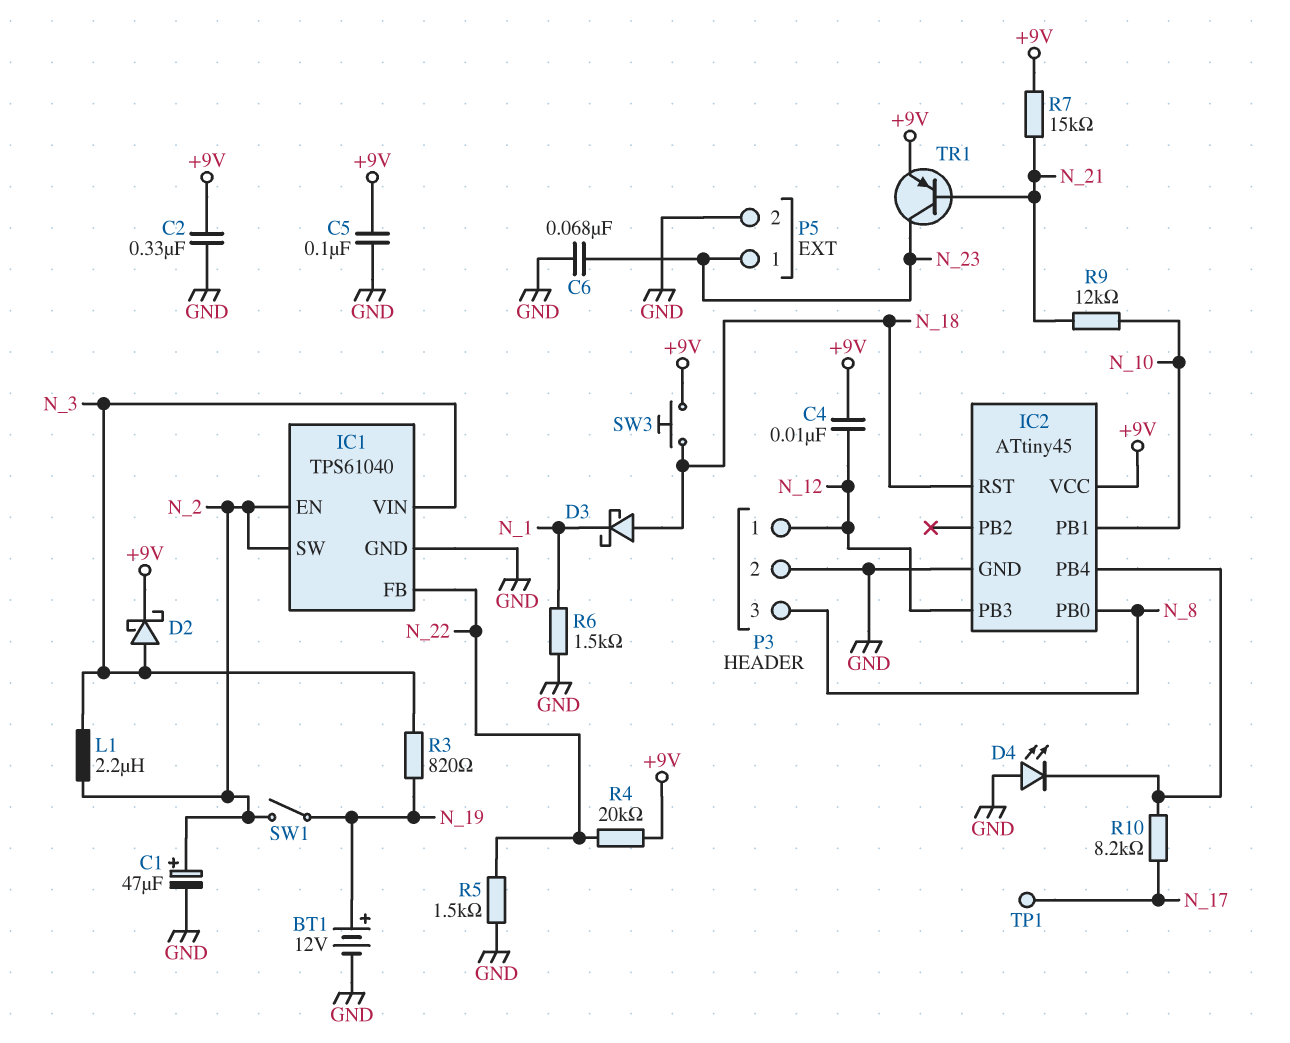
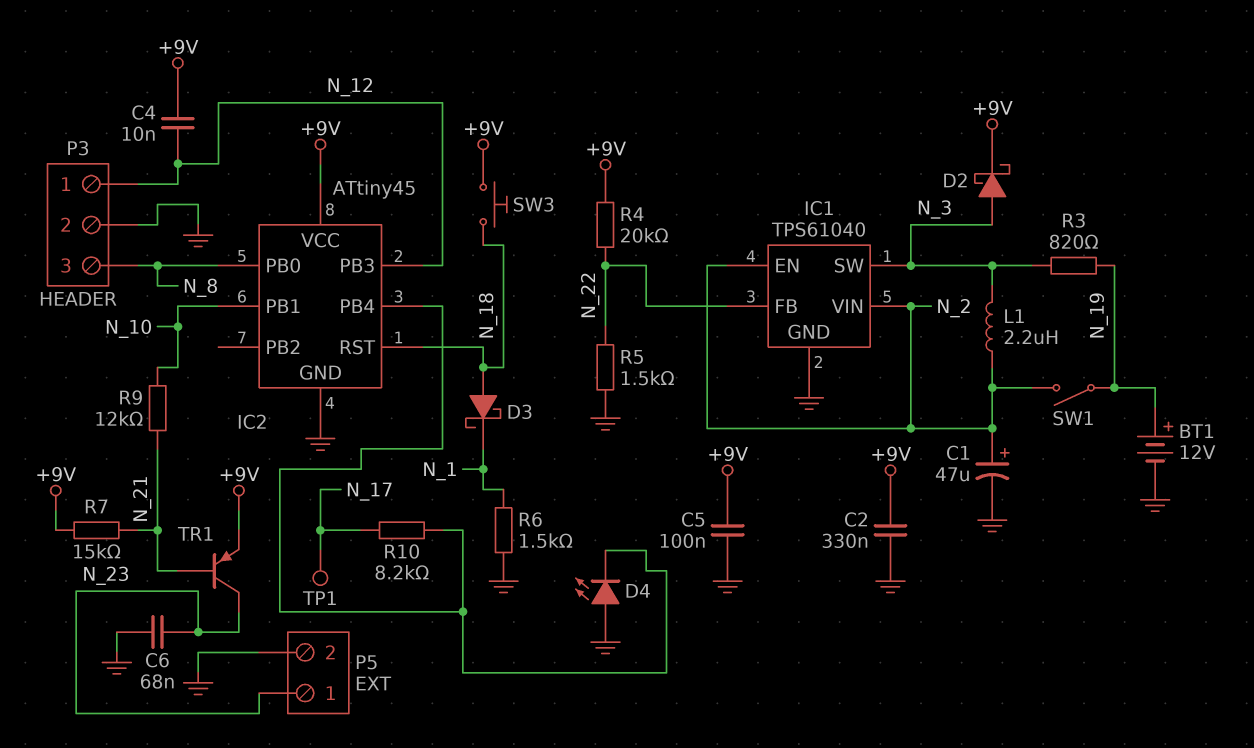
IC1 pin SW: N_2 -> N_3
IC1 pin VIN: N_3 -> N_2

